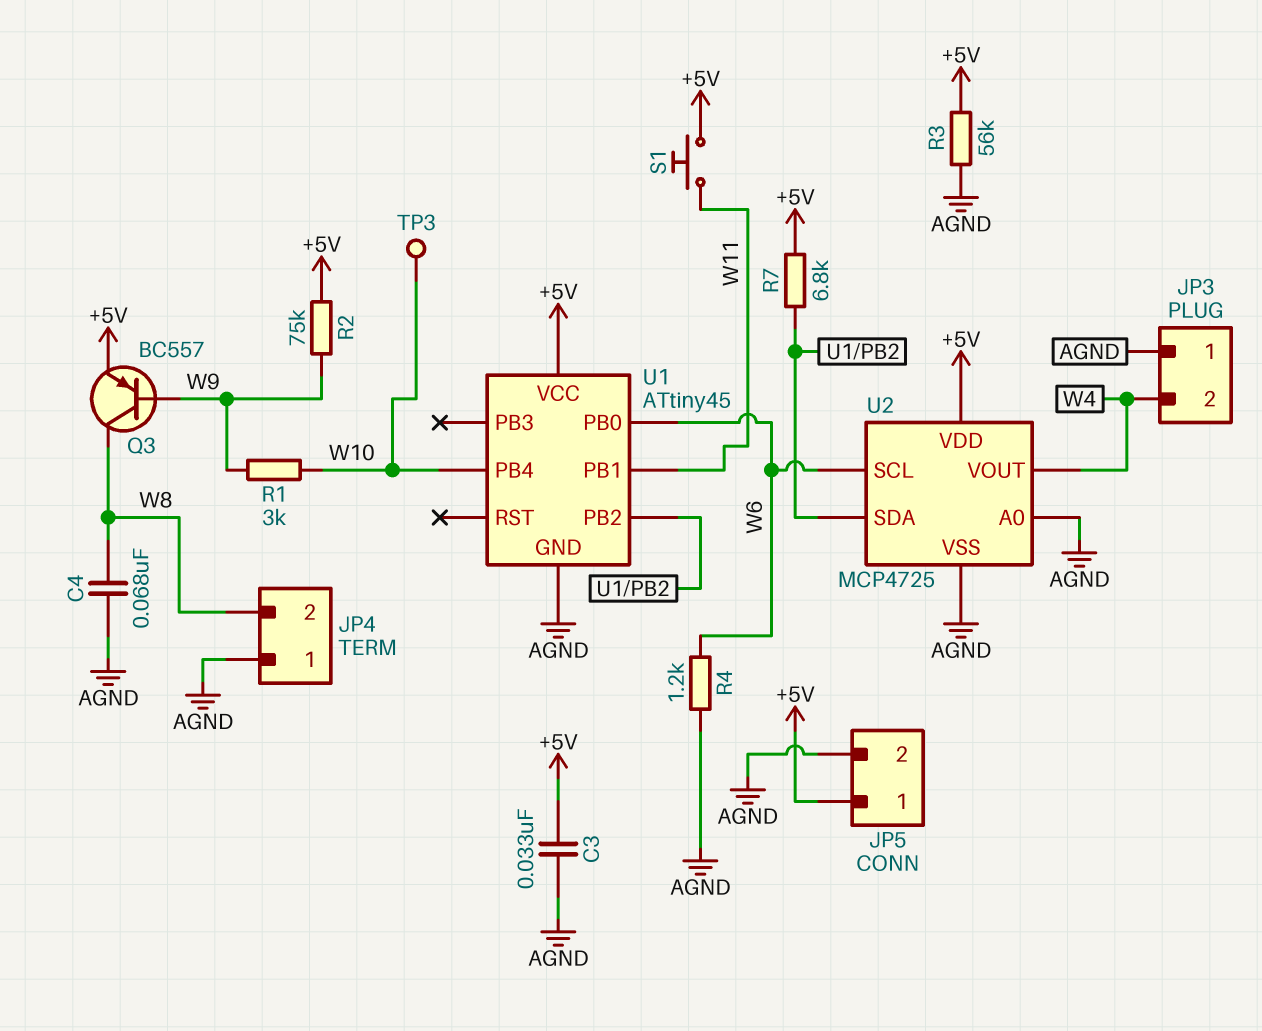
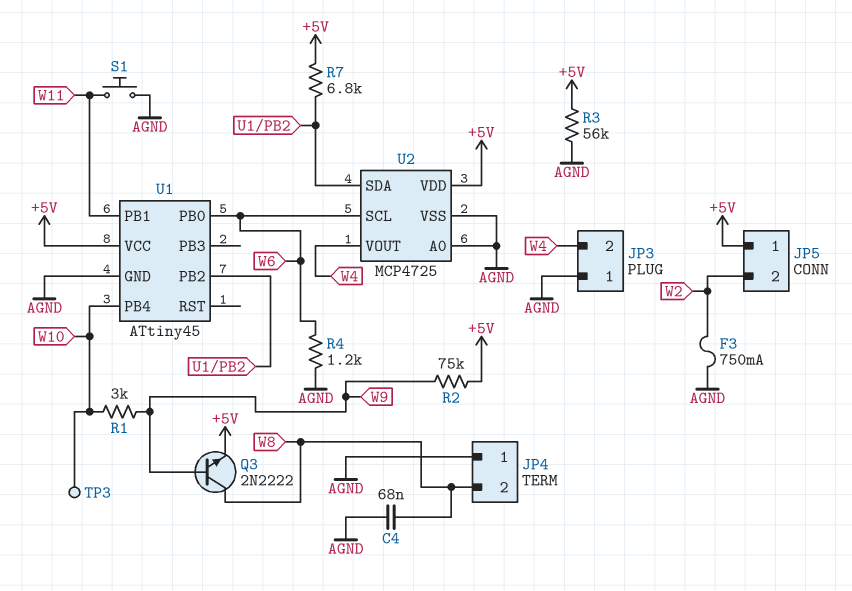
C3: 33nF (+5V, AGND) -> none
F3: none -> 750mA (AGND, W2)
JP5 pin 2: AGND -> W2
Q3: PNP BC557 (B W9, C W8, E +5V) -> NPN 2N2222 (B W9, C W8, E +5V)
S1: button (+5V, W11) -> button (AGND, W11)

